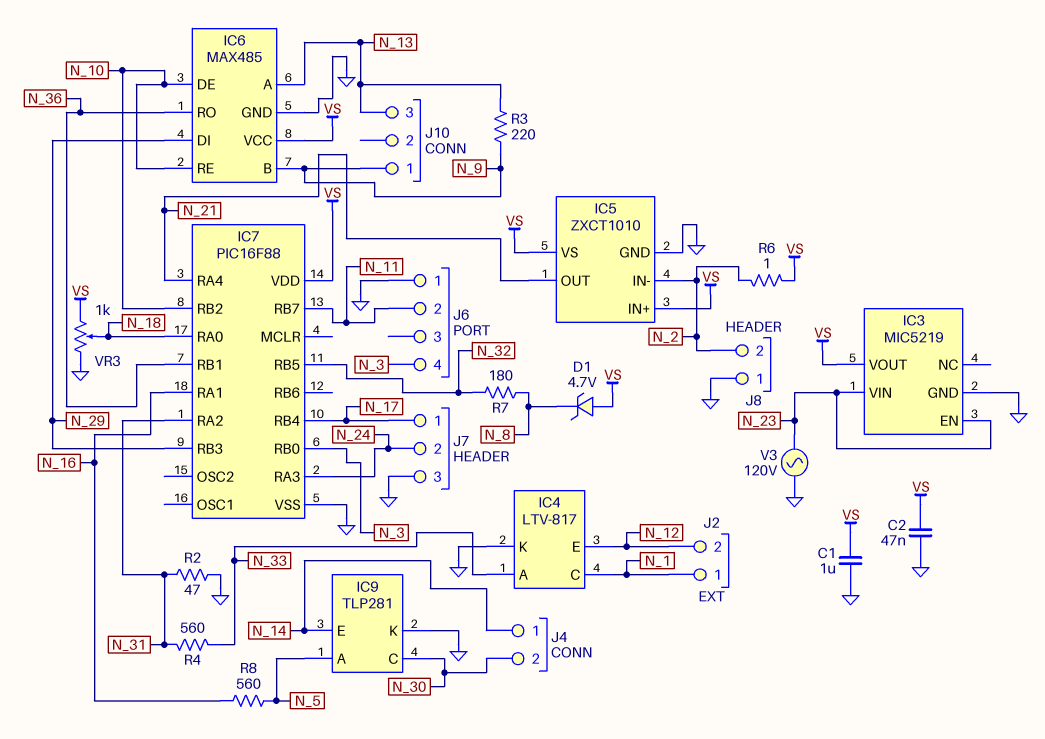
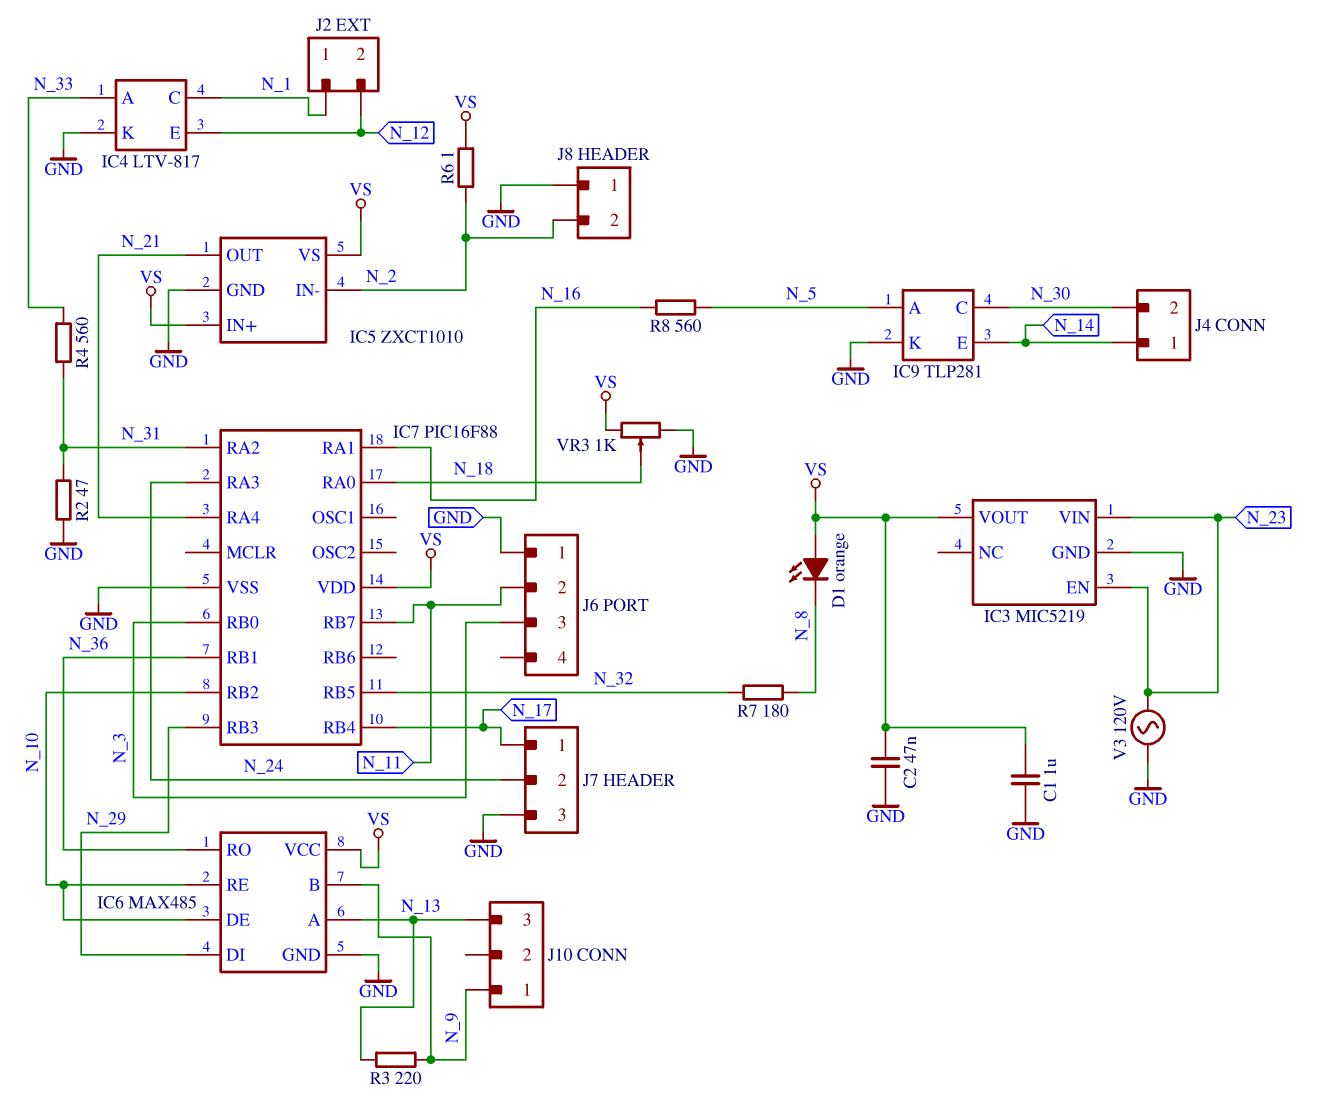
D1: zener 4.7V (A VS, K N_8) -> LED orange (A VS, K N_8)
J6 pin 3: none -> N_3
J6 pin 4: N_3 -> none

